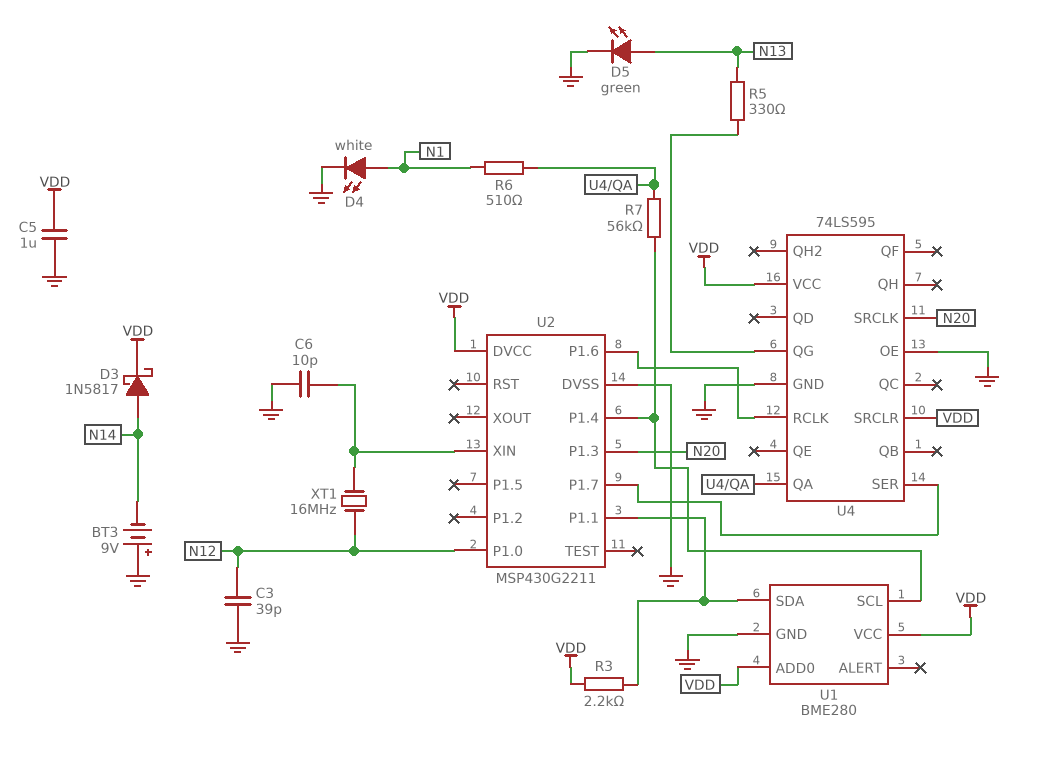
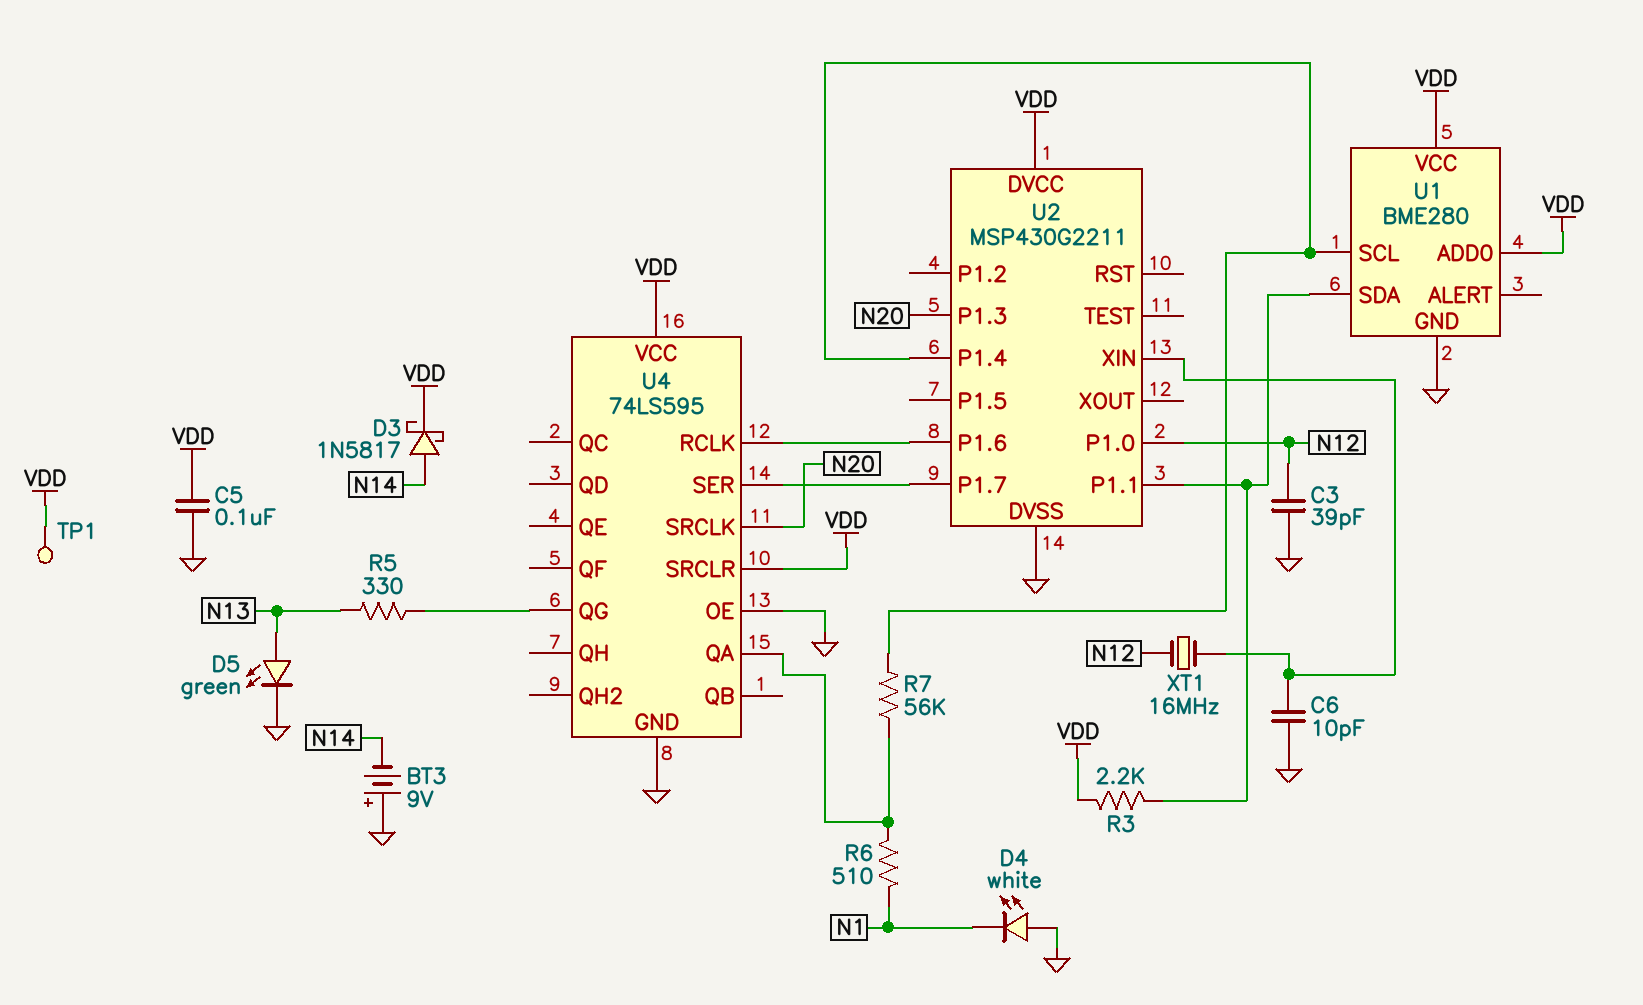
C5: 1uF (GND, VDD) -> 100nF (GND, VDD)
D4: LED white (A N1, K GND) -> LED white (A GND, K N1)
TP1: none -> test point (VDD)

